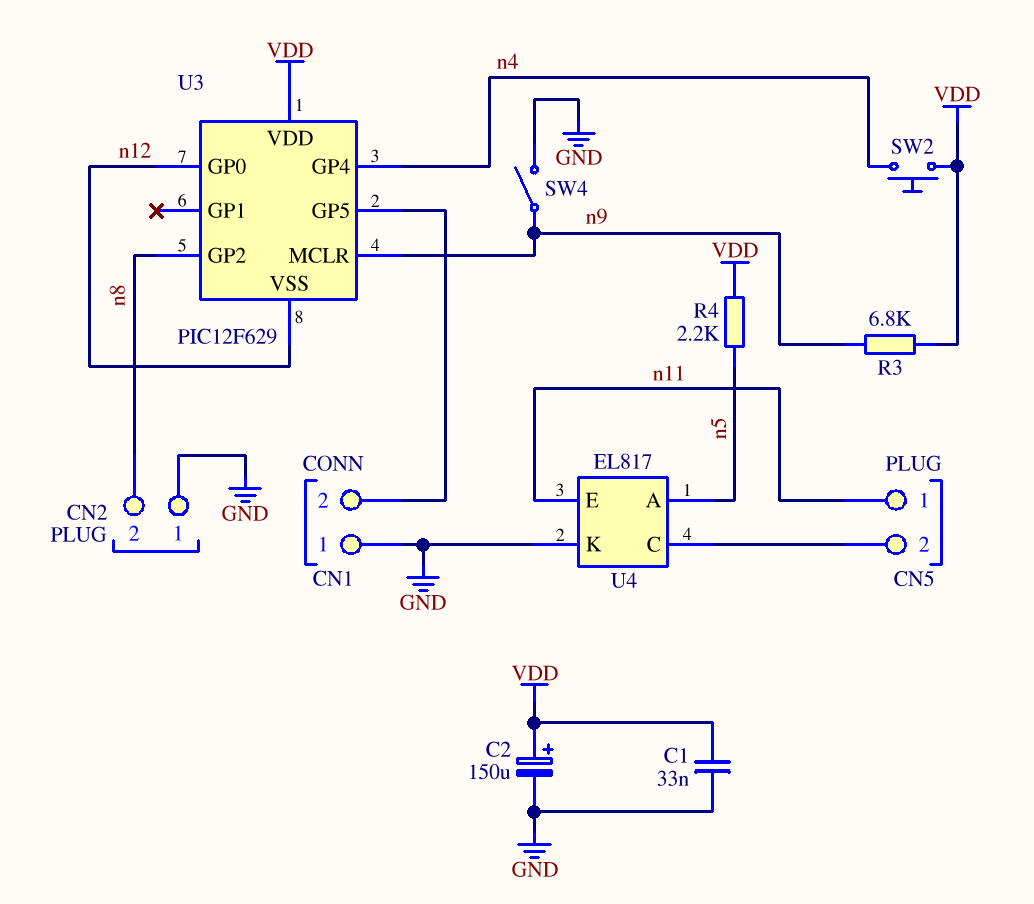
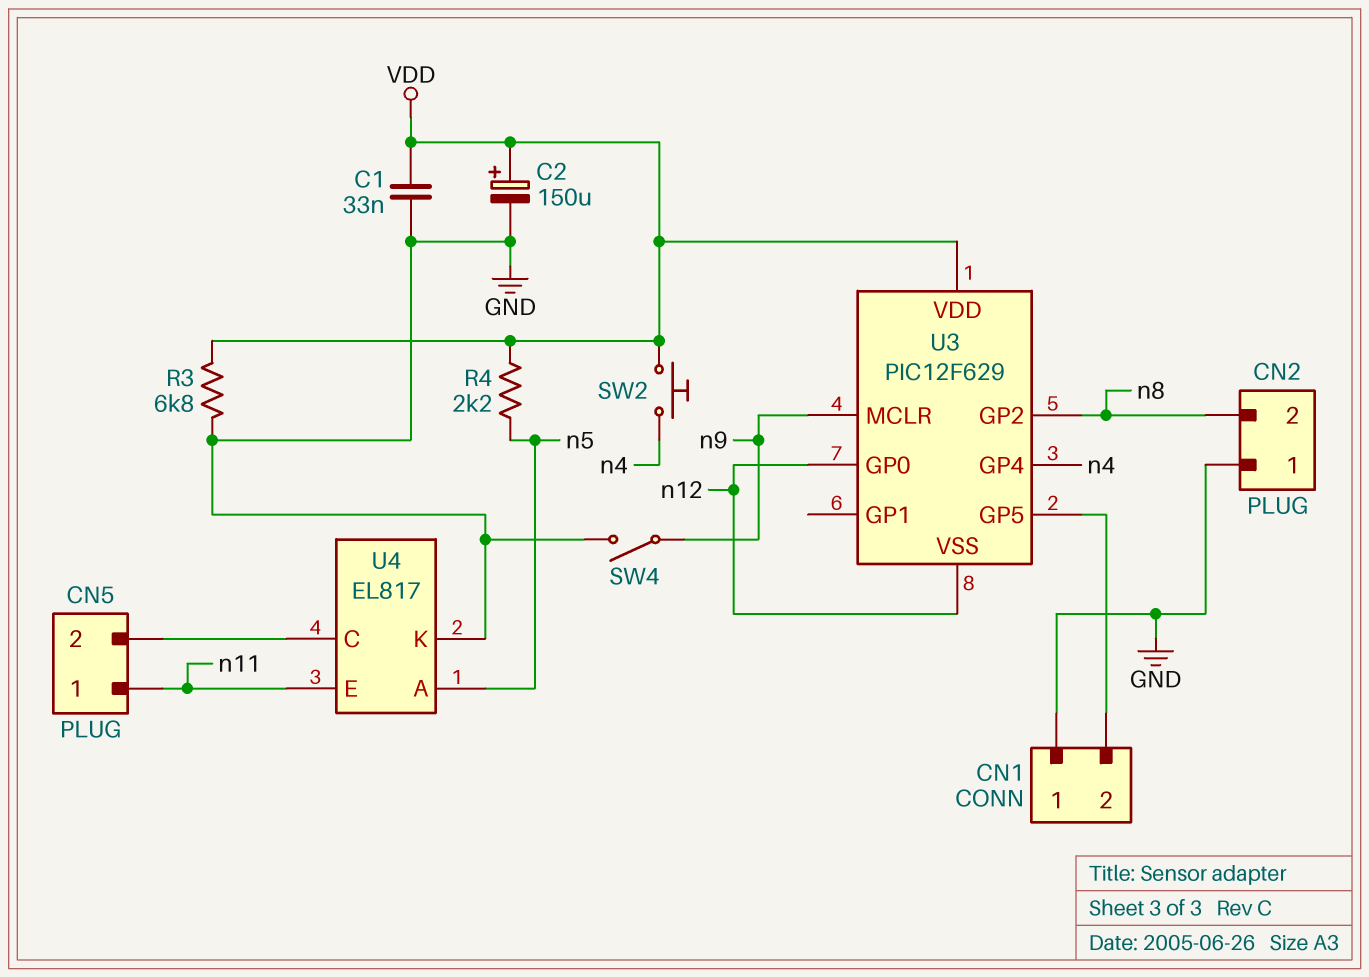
R3: 6.8k (VDD, n9) -> 6.8k (GND, VDD)

